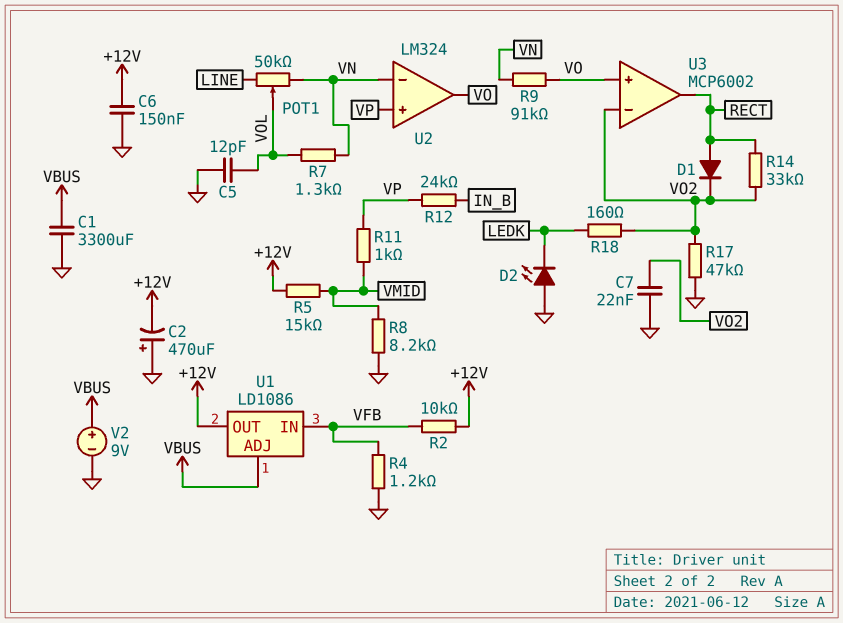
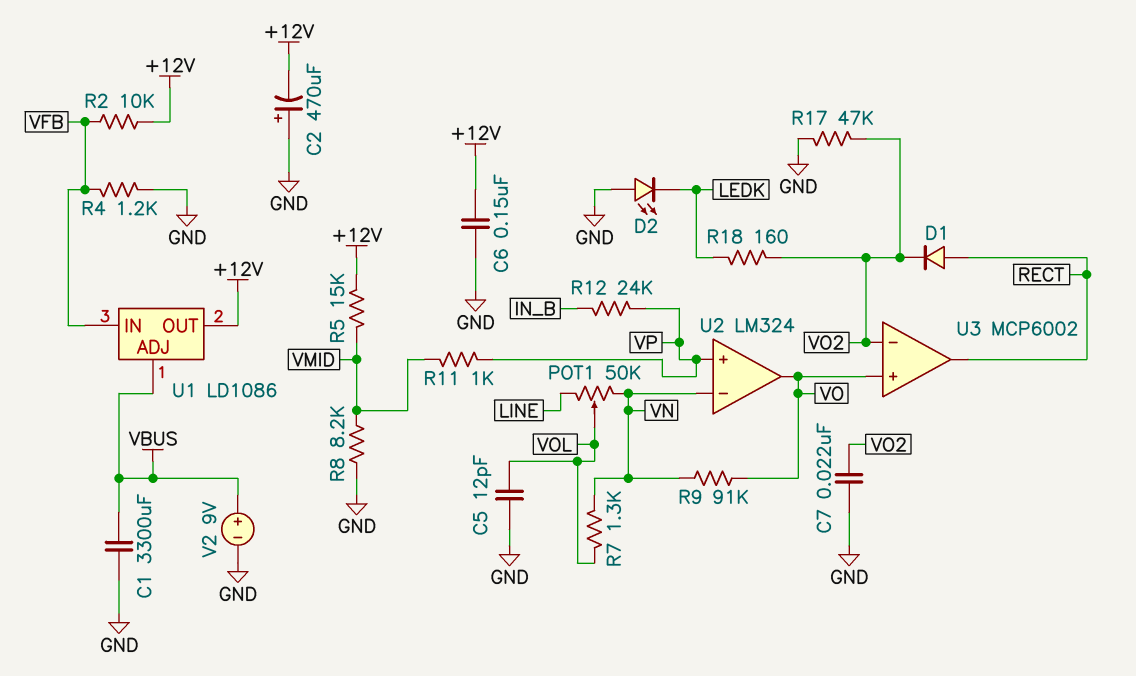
R14: 33k (RECT, VO2) -> none

